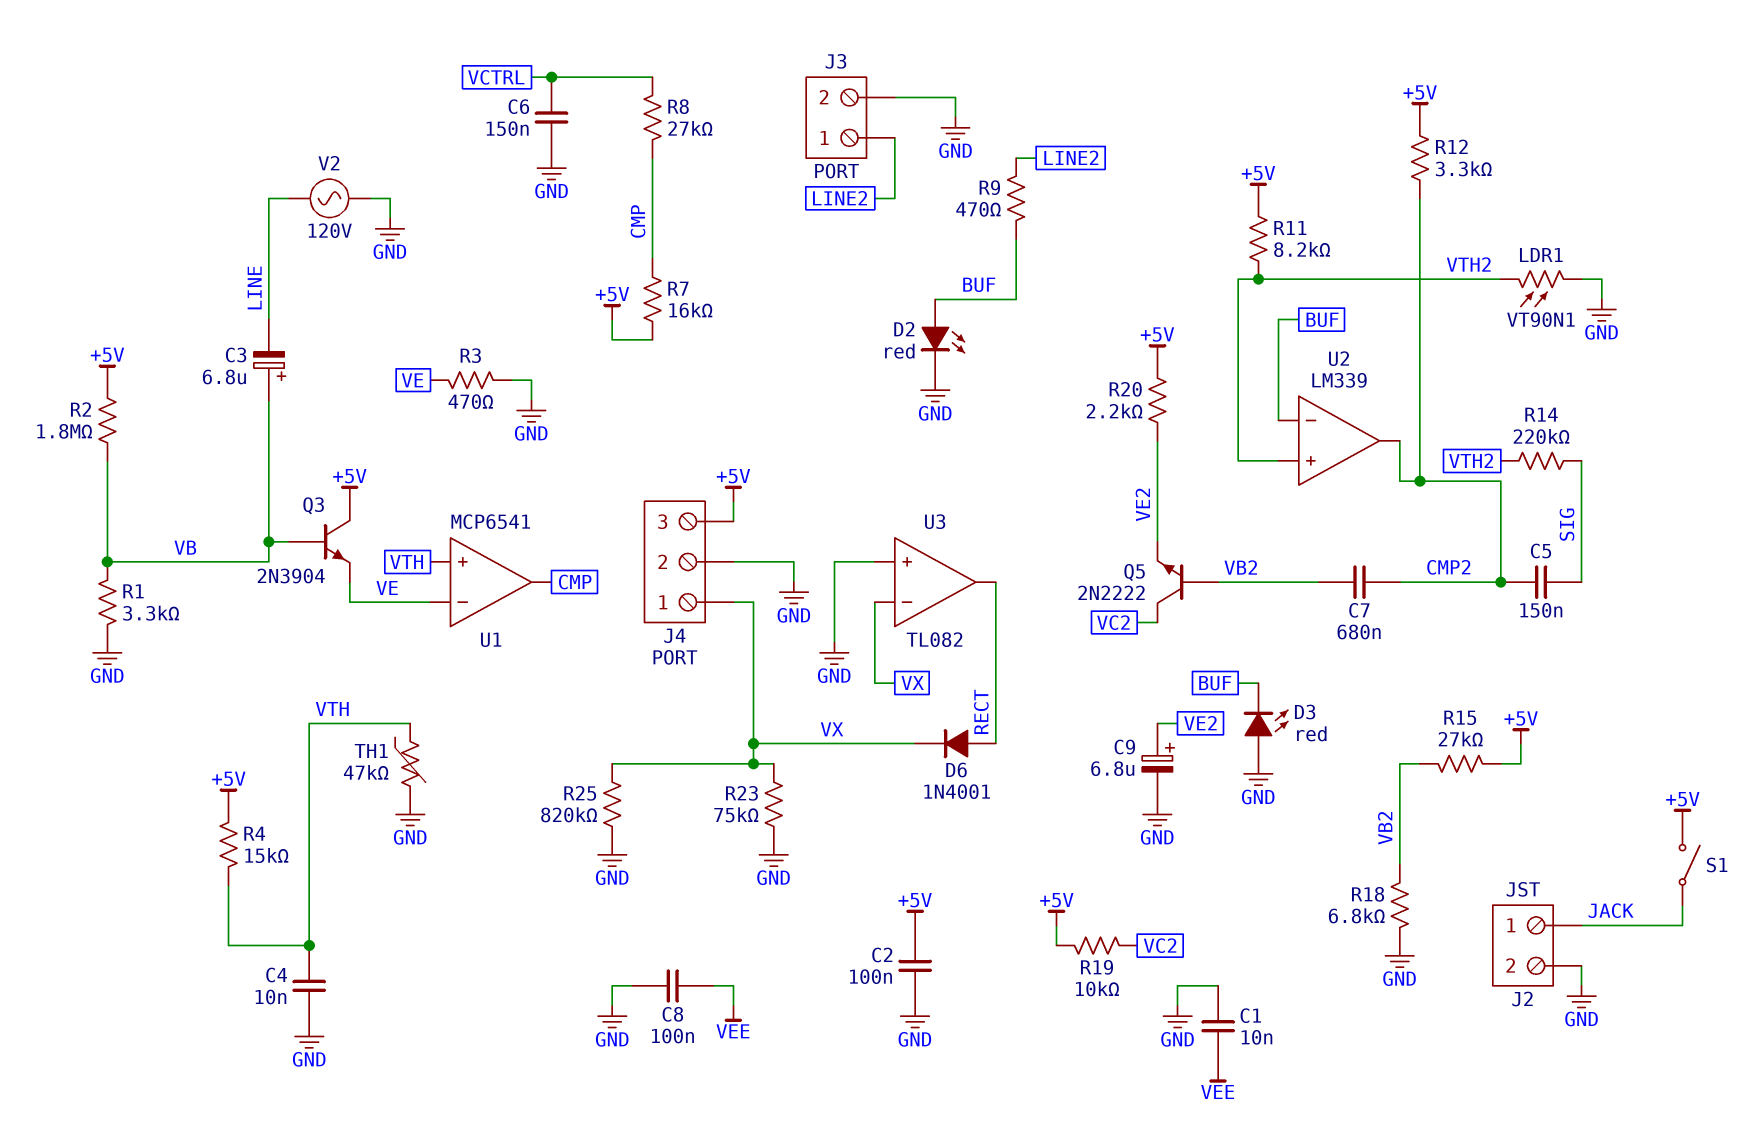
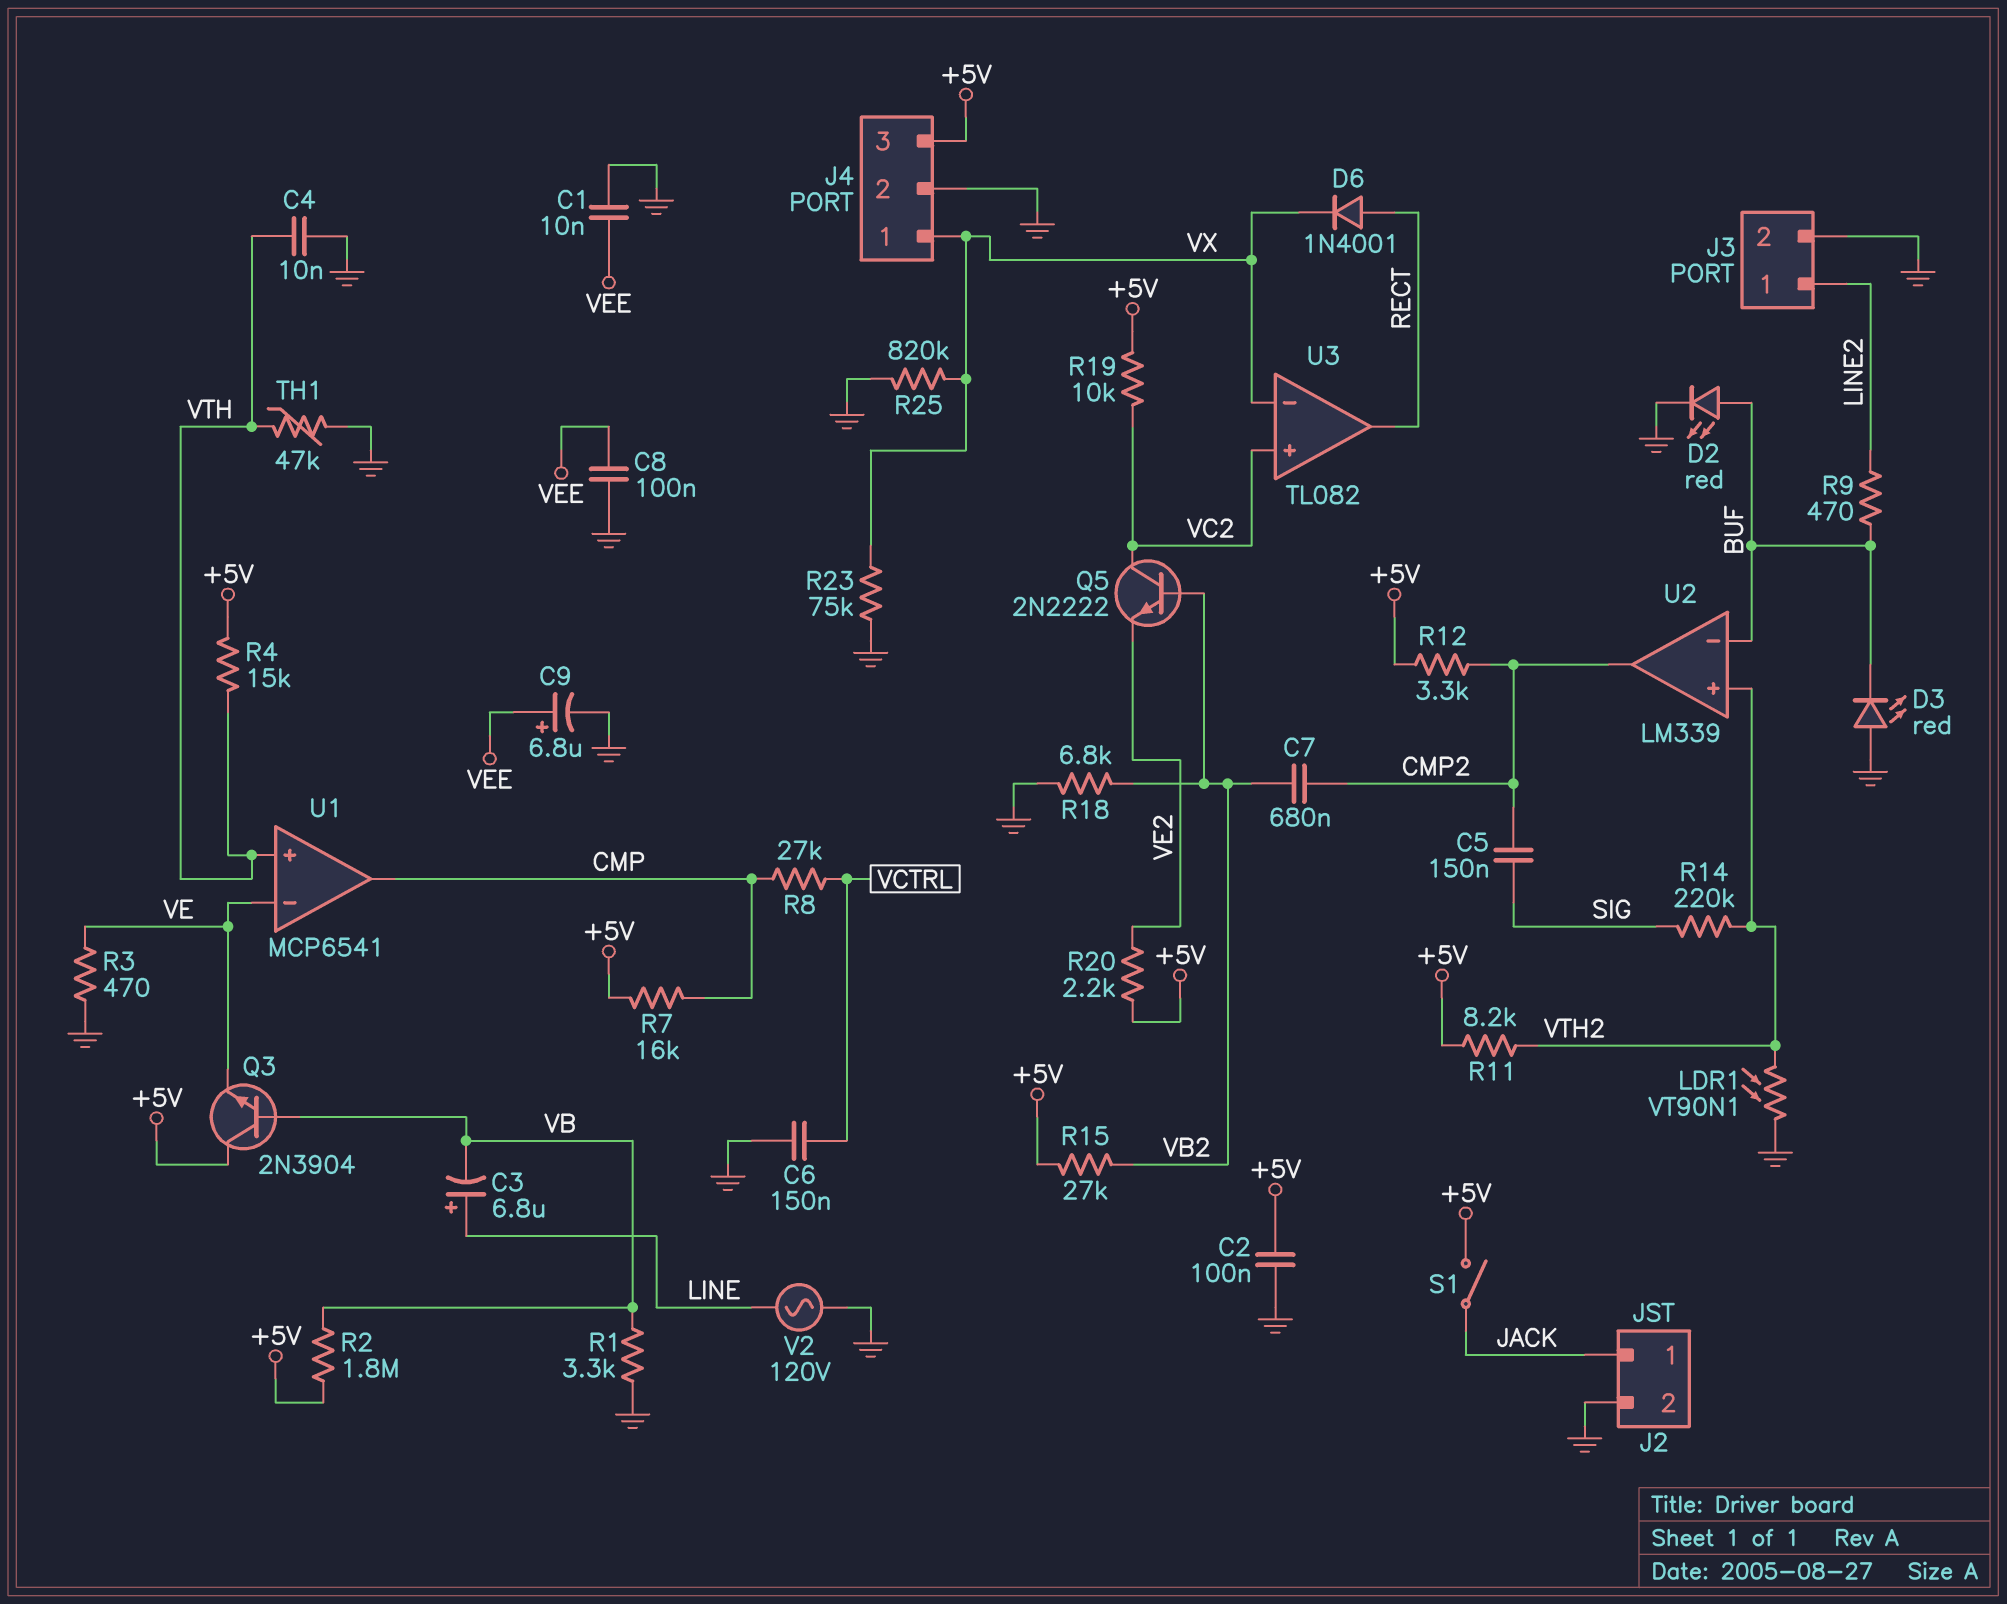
C3: 6.8uF (plus VB, minus LINE) -> 6.8uF (plus LINE, minus VB)
C9: 6.8uF (plus VE2, minus GND) -> 6.8uF (plus VEE, minus GND)
U3 pin in+: GND -> VC2

